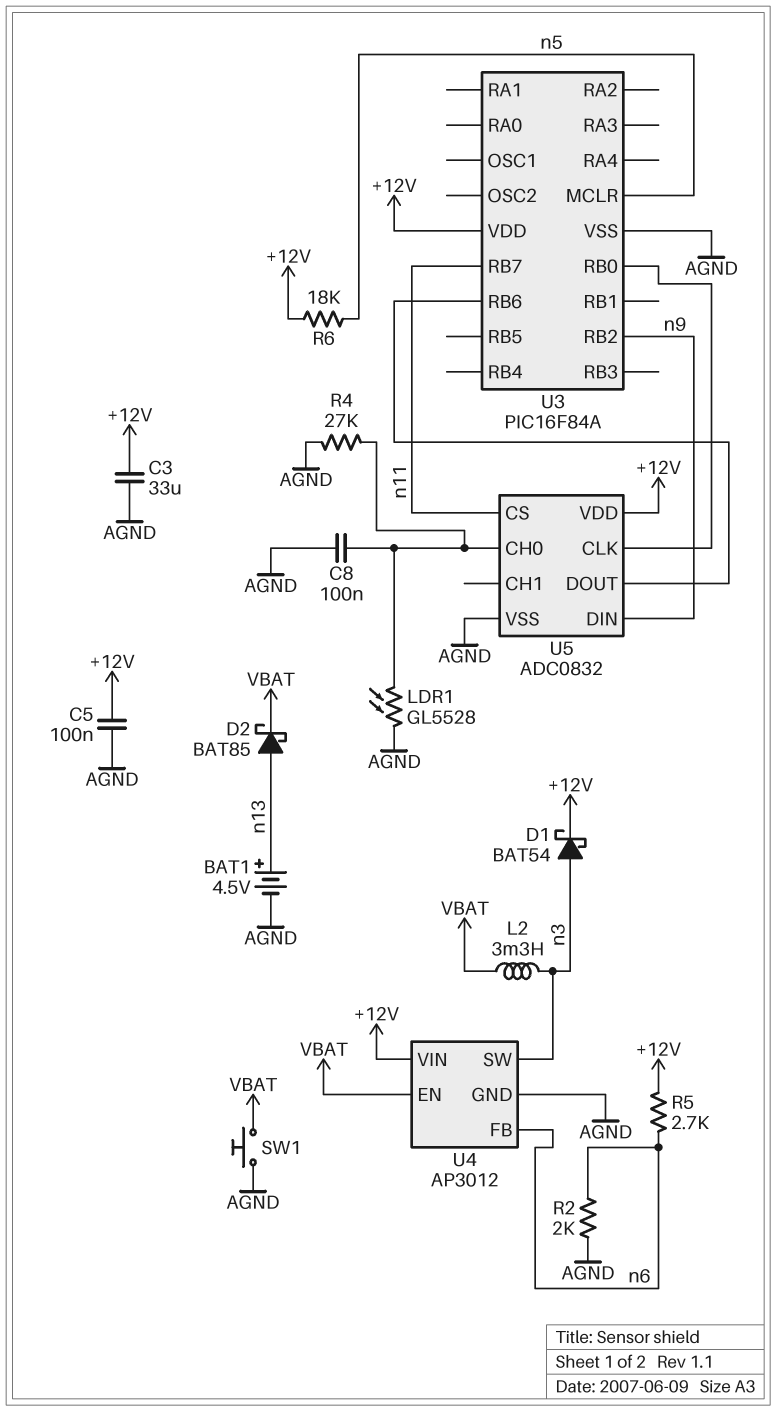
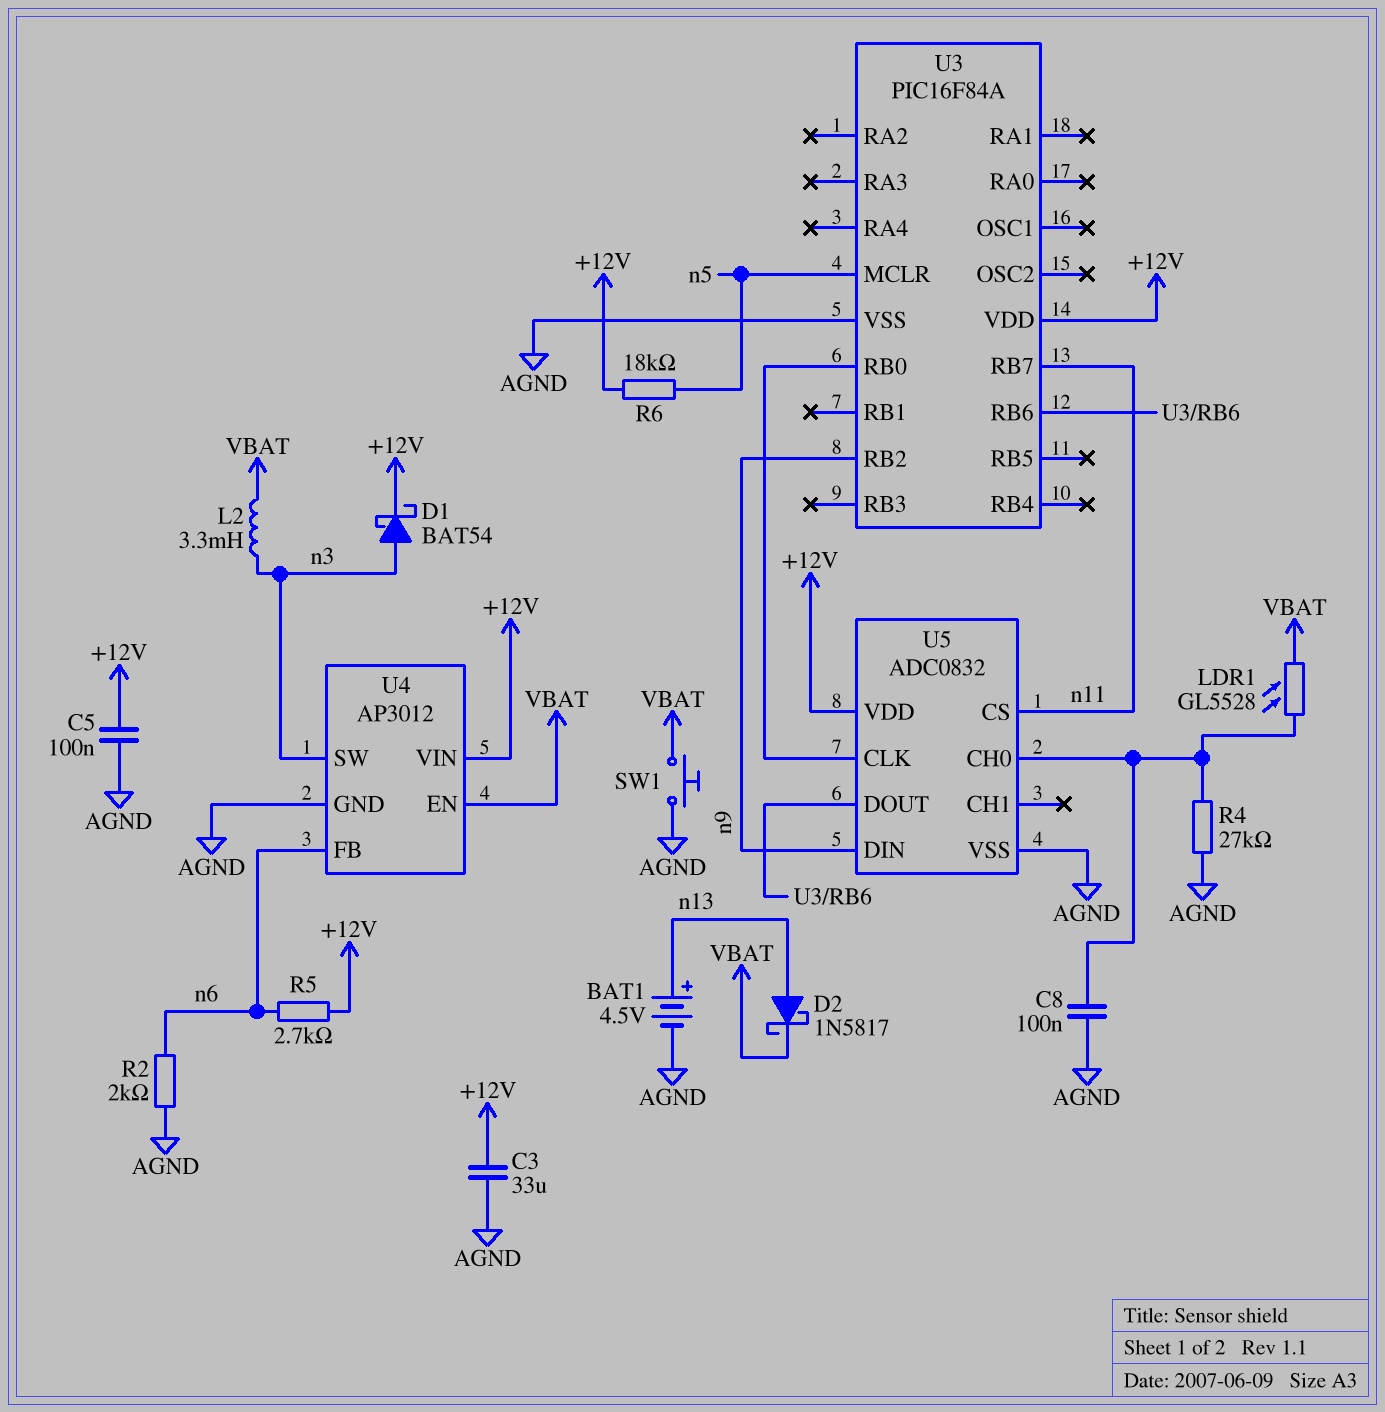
D2: schottky BAT85 (A n13, K VBAT) -> schottky 1N5817 (A n13, K VBAT)
LDR1: GL5528 (AGND, U5/CH0) -> GL5528 (U5/CH0, VBAT)

